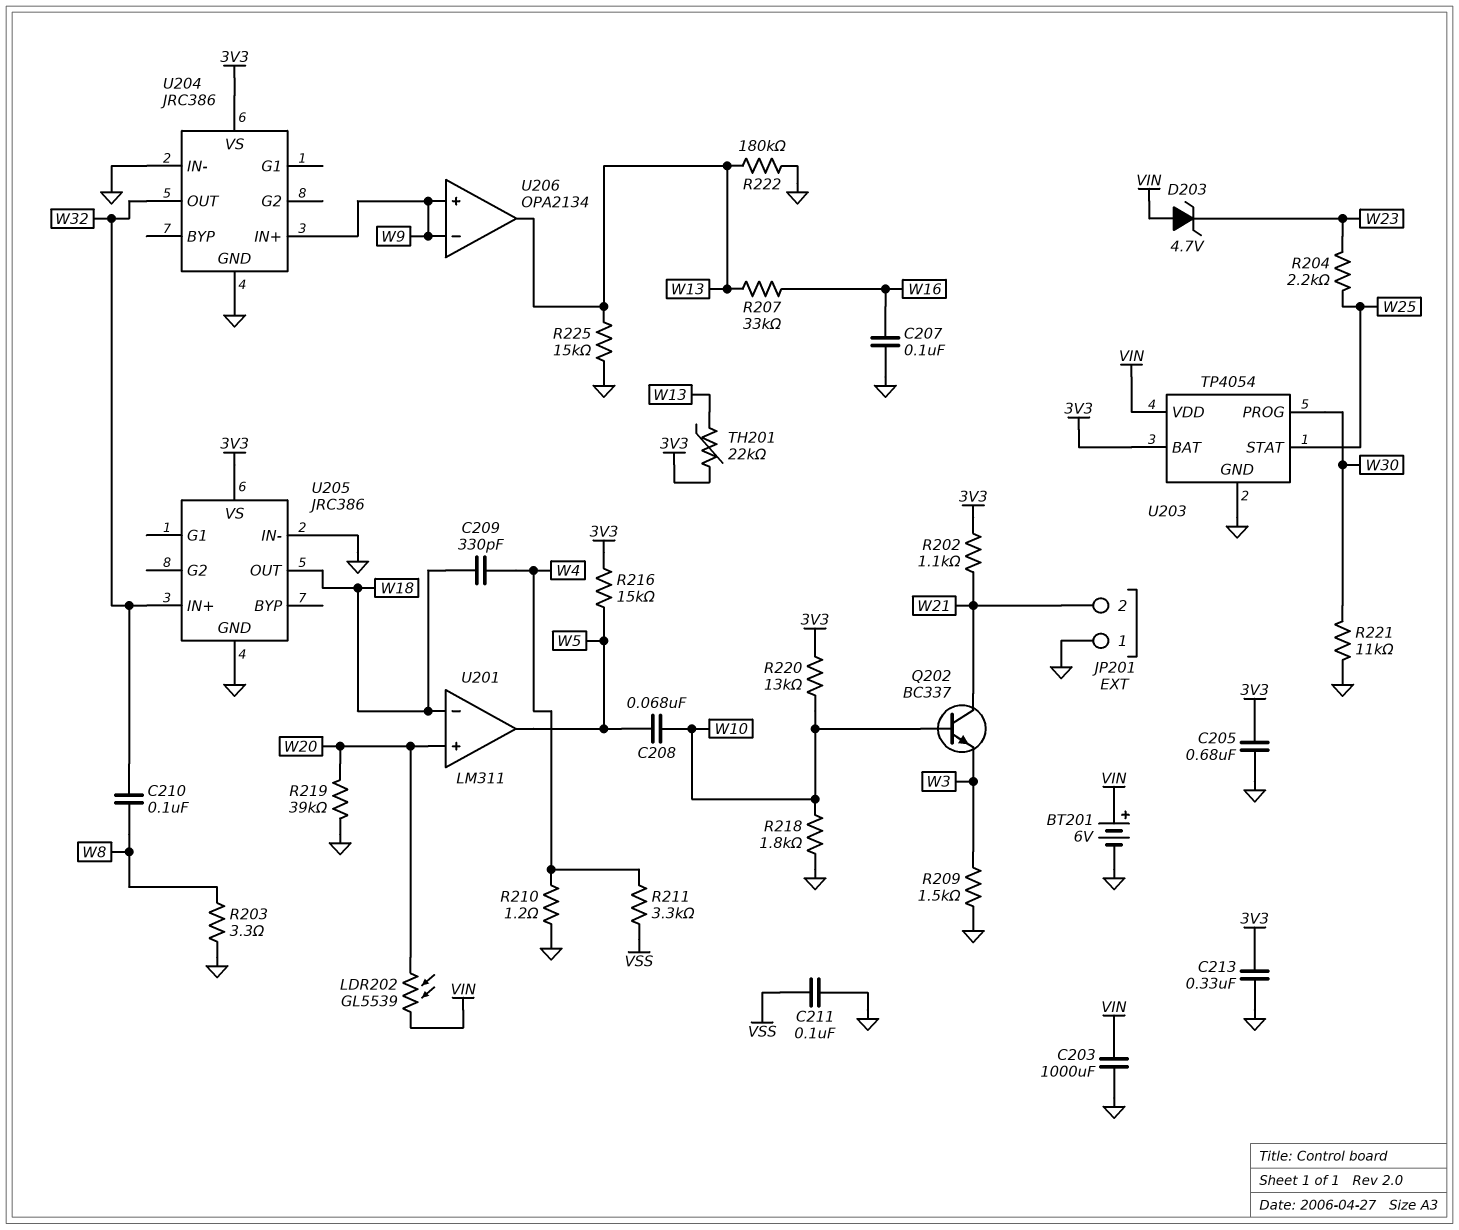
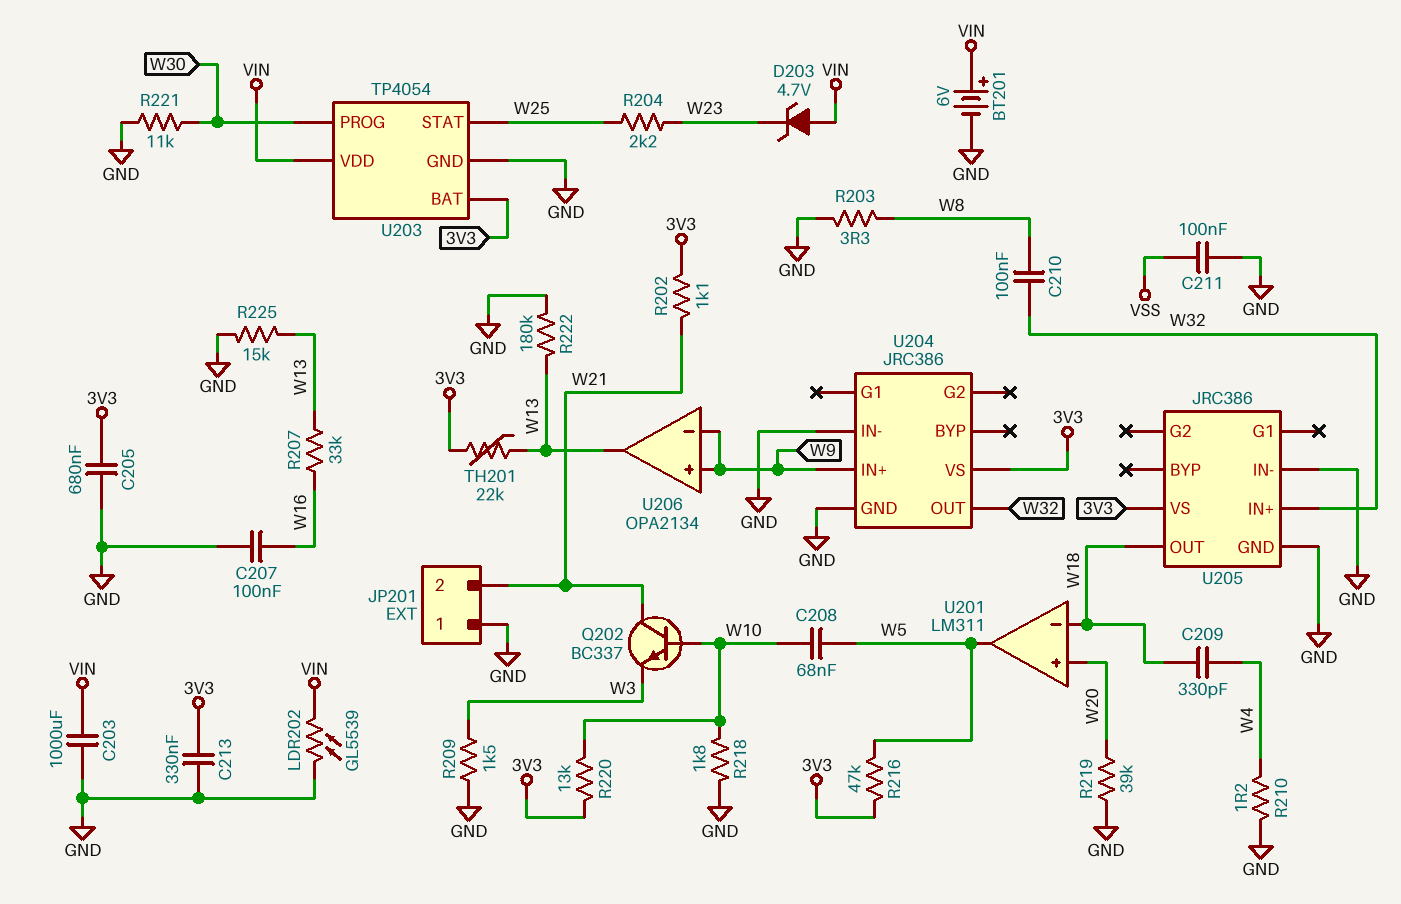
LDR202: GL5539 (VIN, W20) -> GL5539 (GND, VIN)
R211: 3.3k (VSS, W4) -> none
R216: 15k (3V3, W5) -> 47k (3V3, W5)

